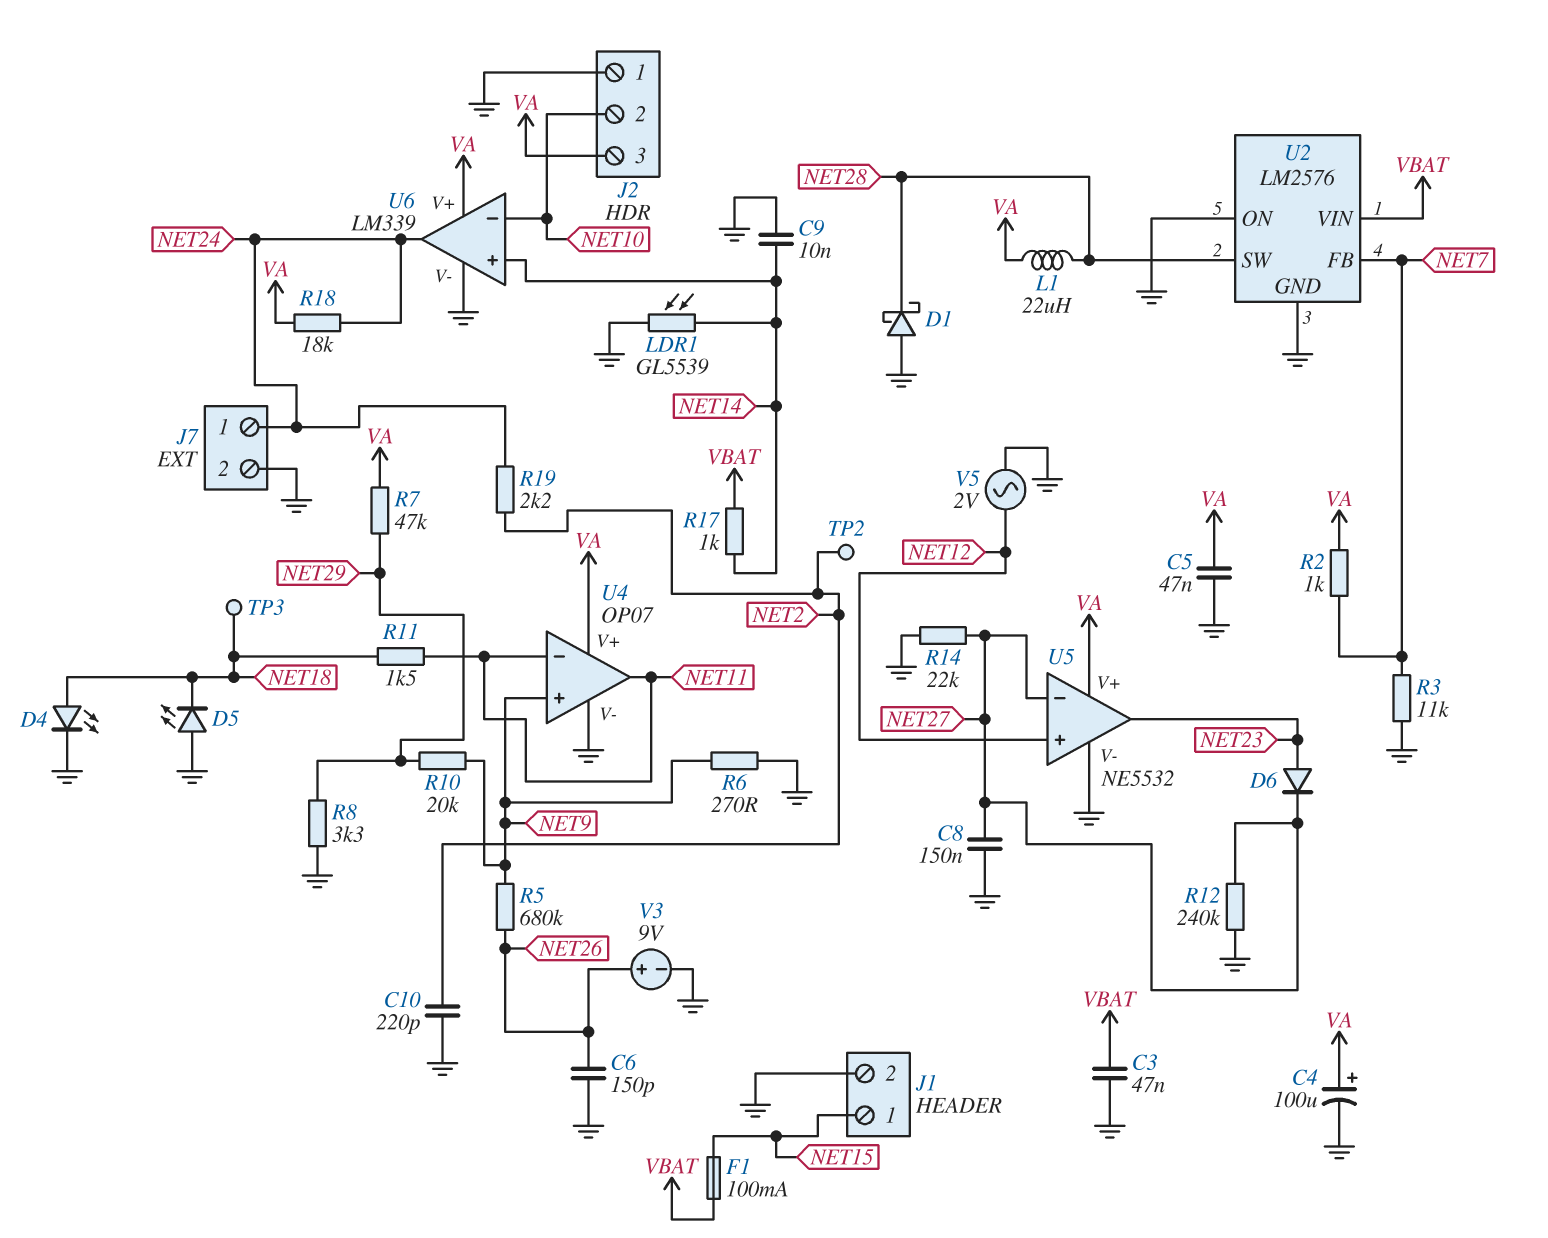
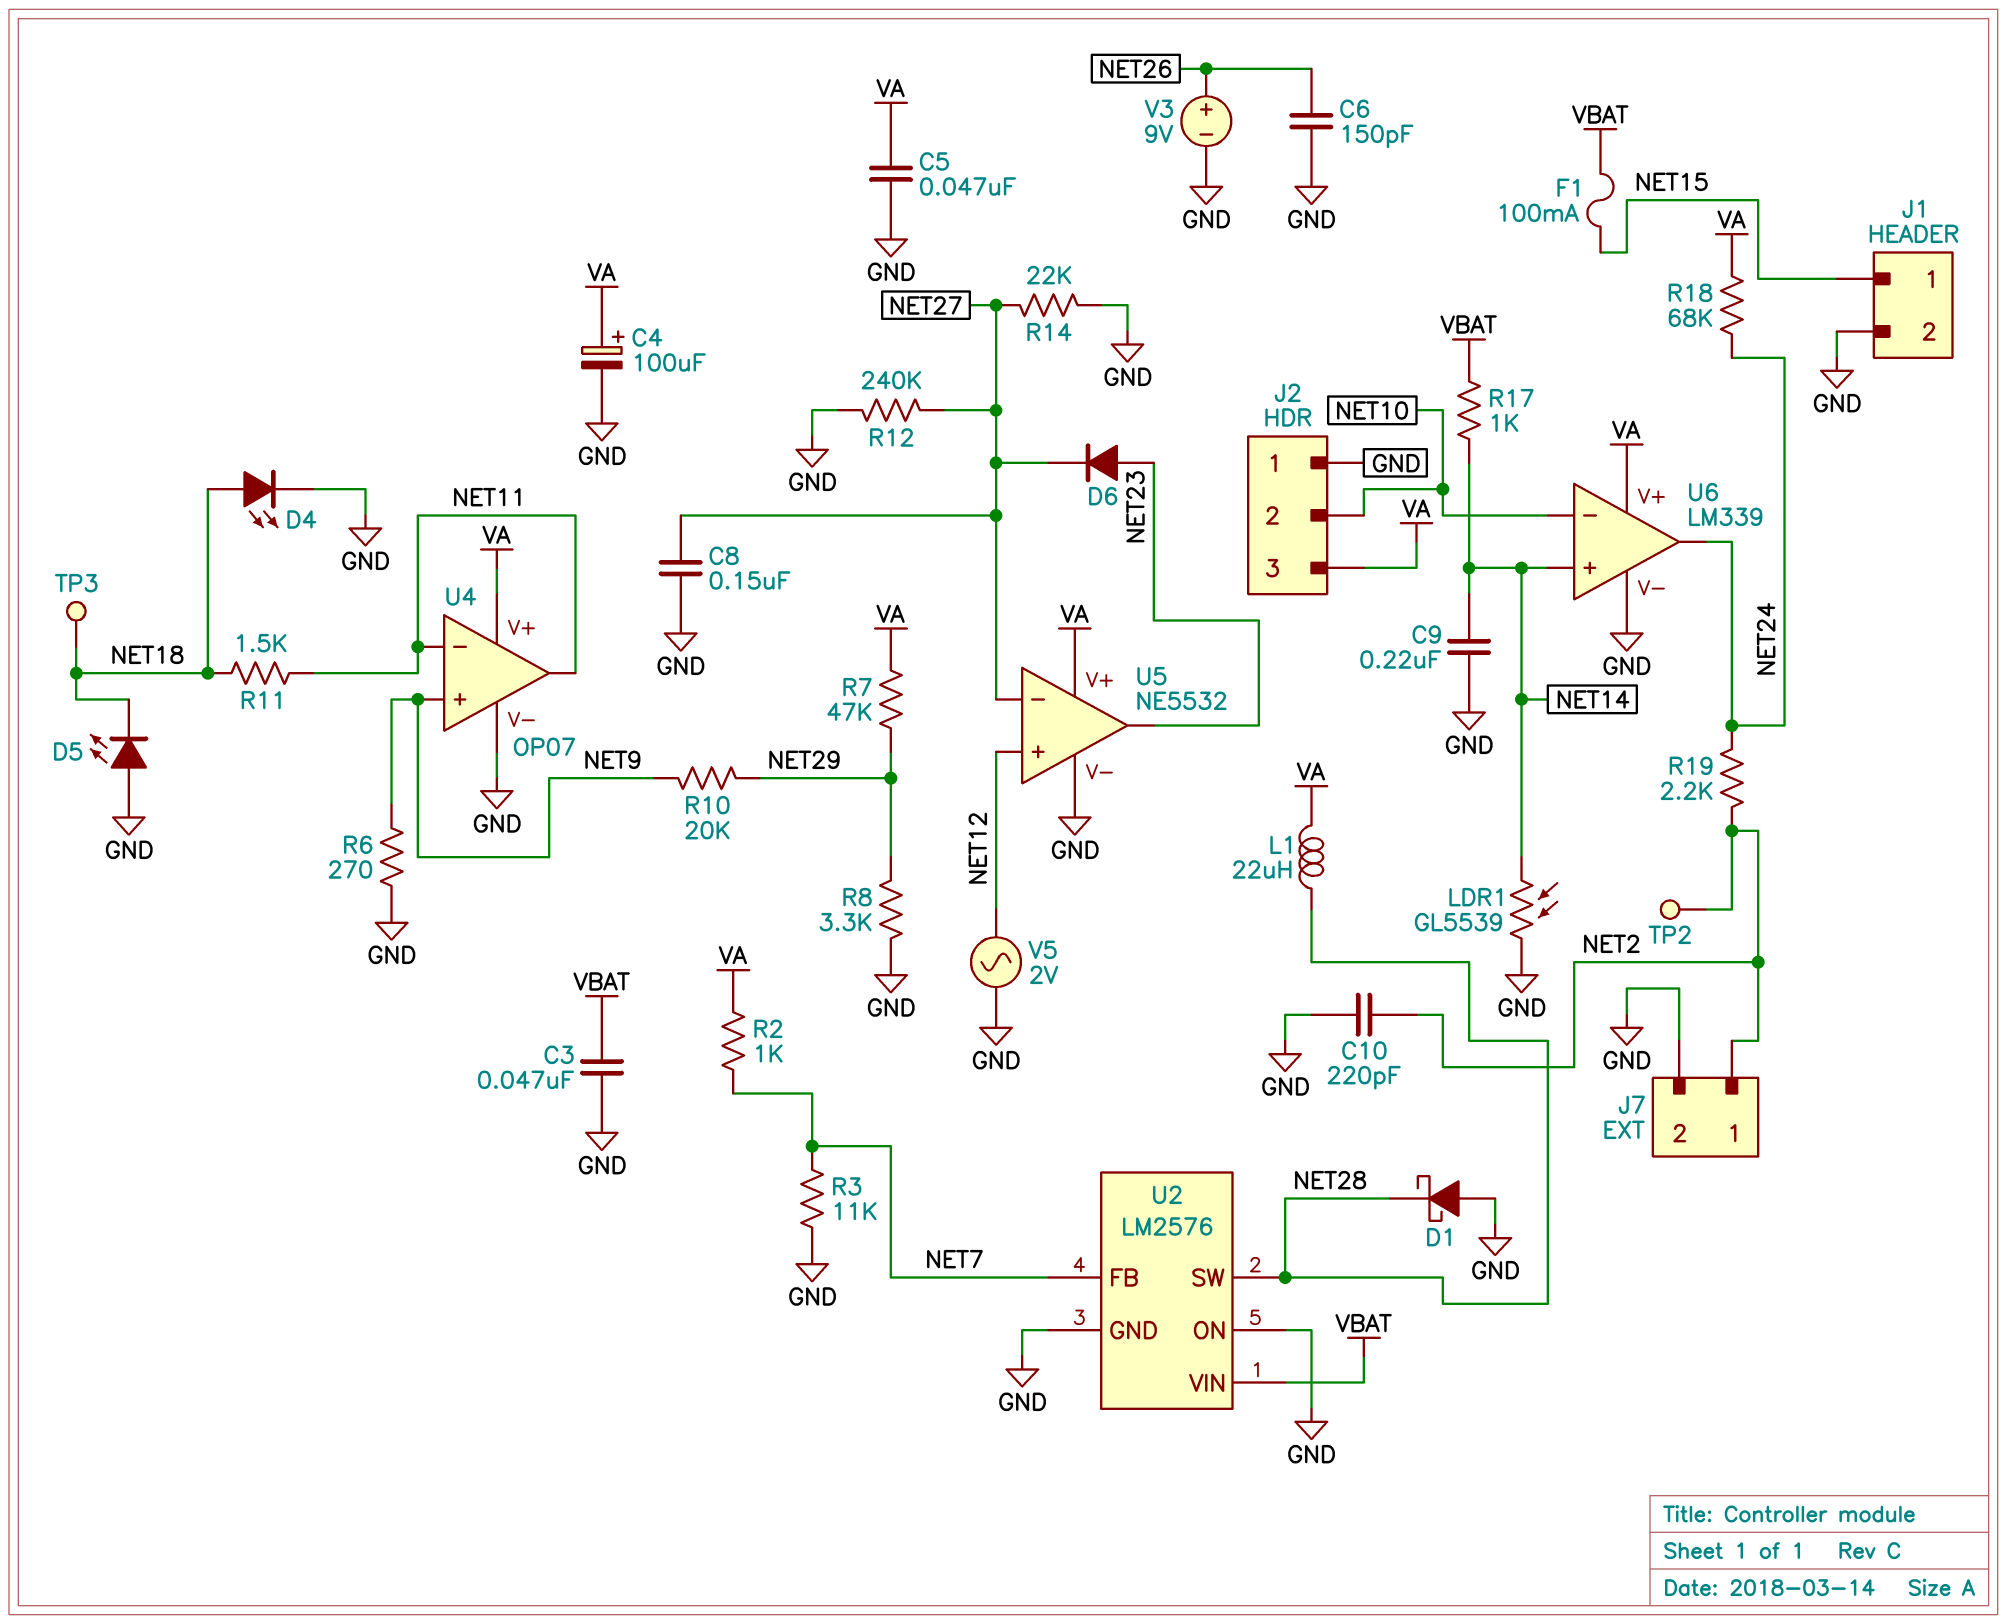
C9: 10nF (GND, NET14) -> 220nF (GND, NET14)
J7 pin 1: NET24 -> NET2
R5: 680k (NET9, NET26) -> none
R18: 18k (NET24, VA) -> 68k (NET24, VA)

